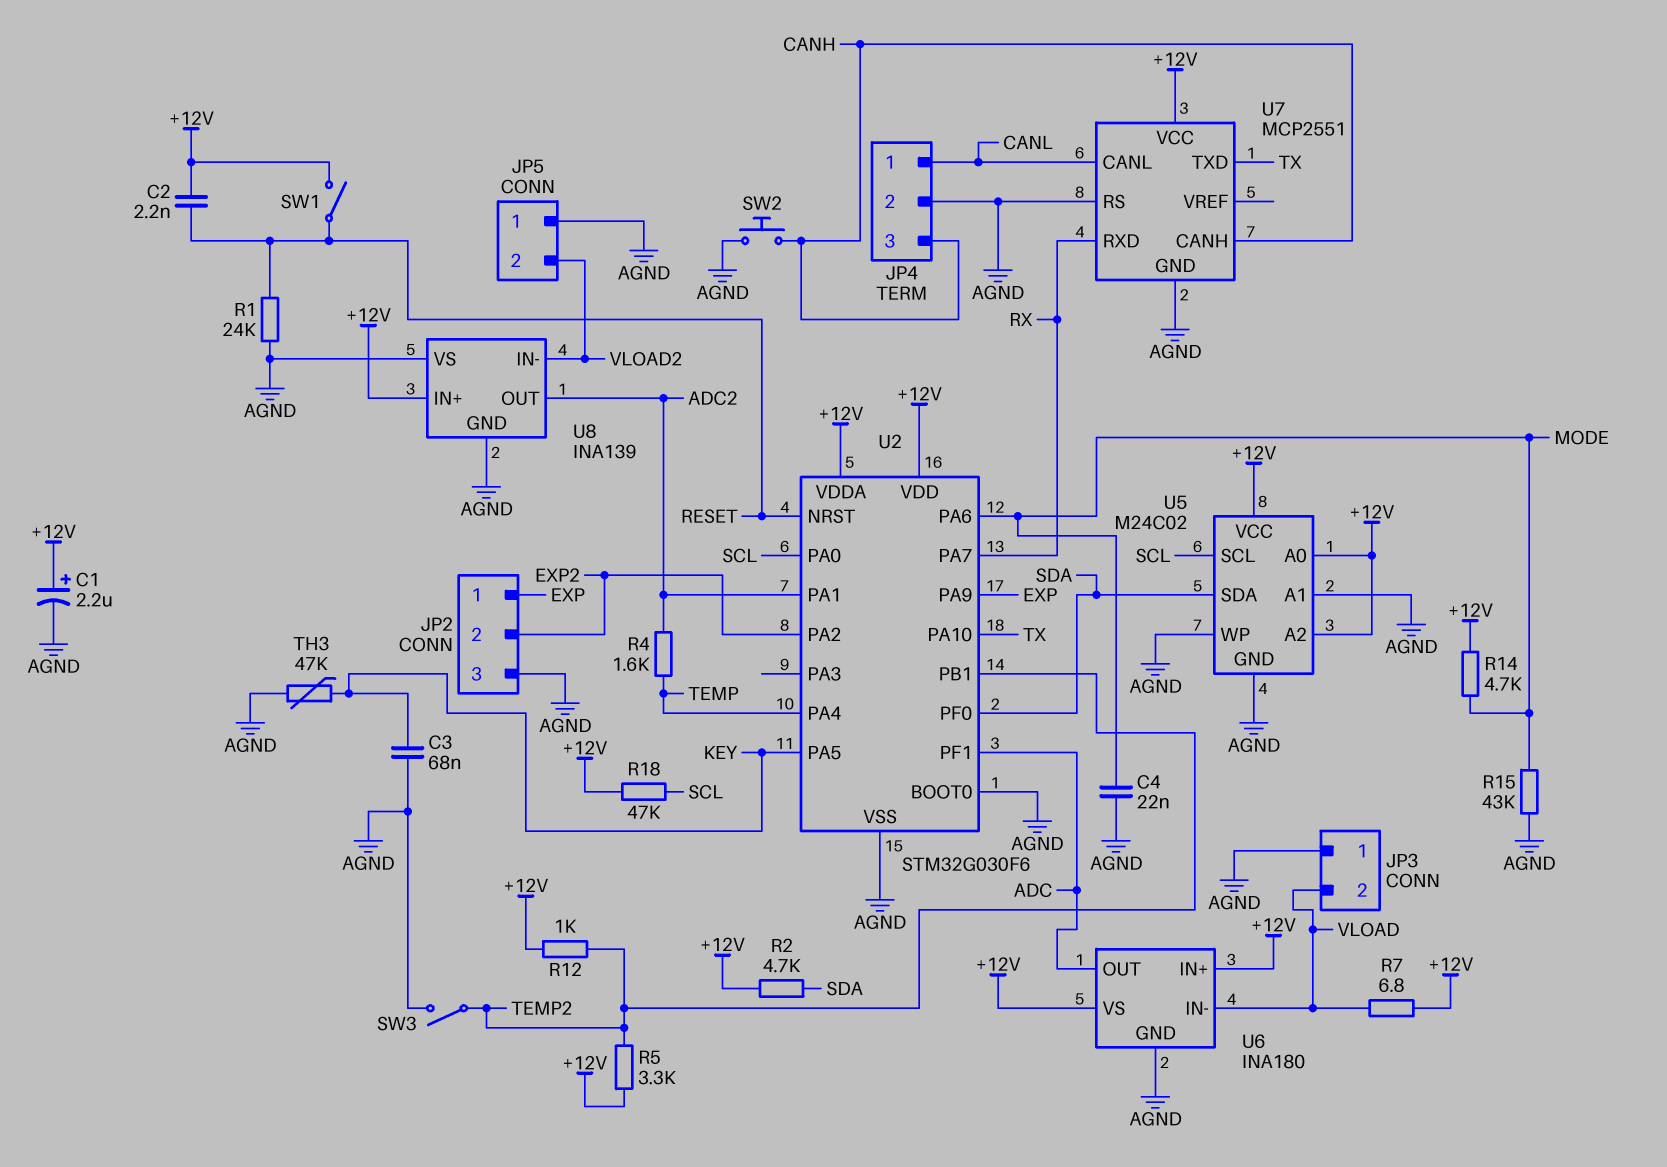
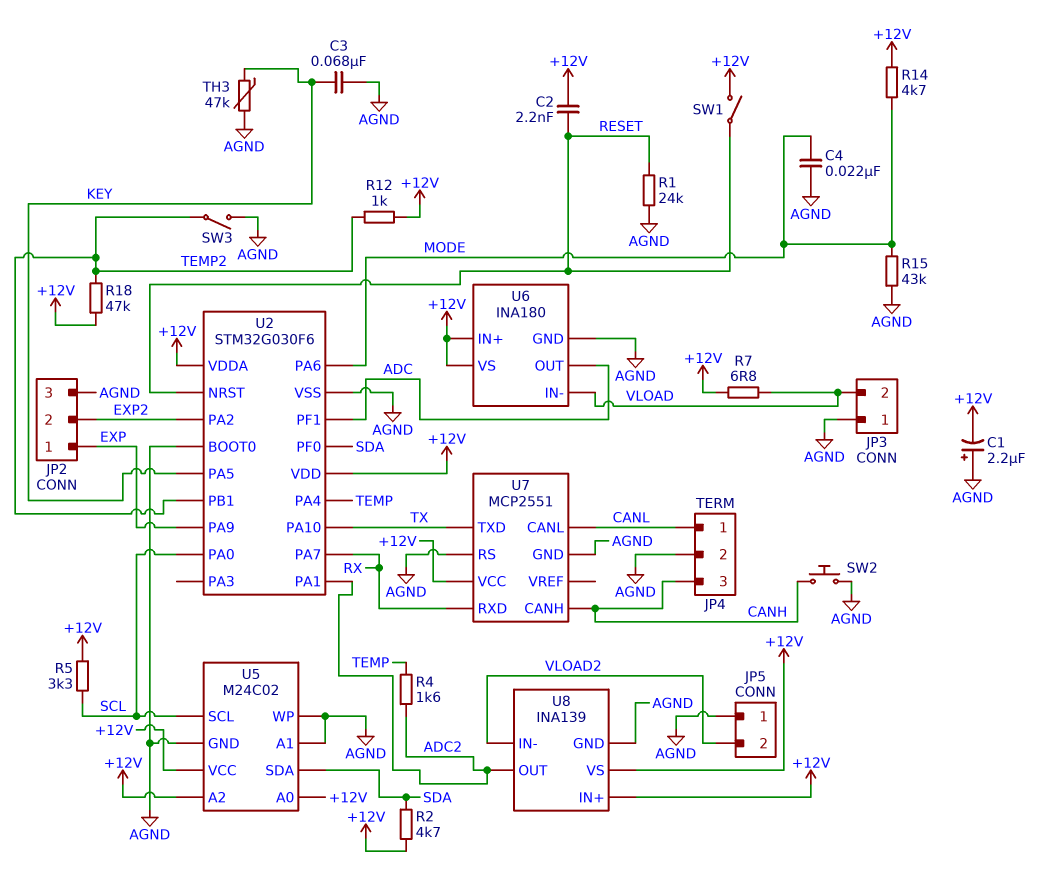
C1: 2.2uF (plus +12V, minus AGND) -> 2.2uF (plus AGND, minus +12V)
R5: 3.3k (+12V, TEMP2) -> 3.3k (+12V, SCL)
R18: 47k (+12V, SCL) -> 47k (+12V, TEMP2)
U8 pin VS: AGND -> +12V

